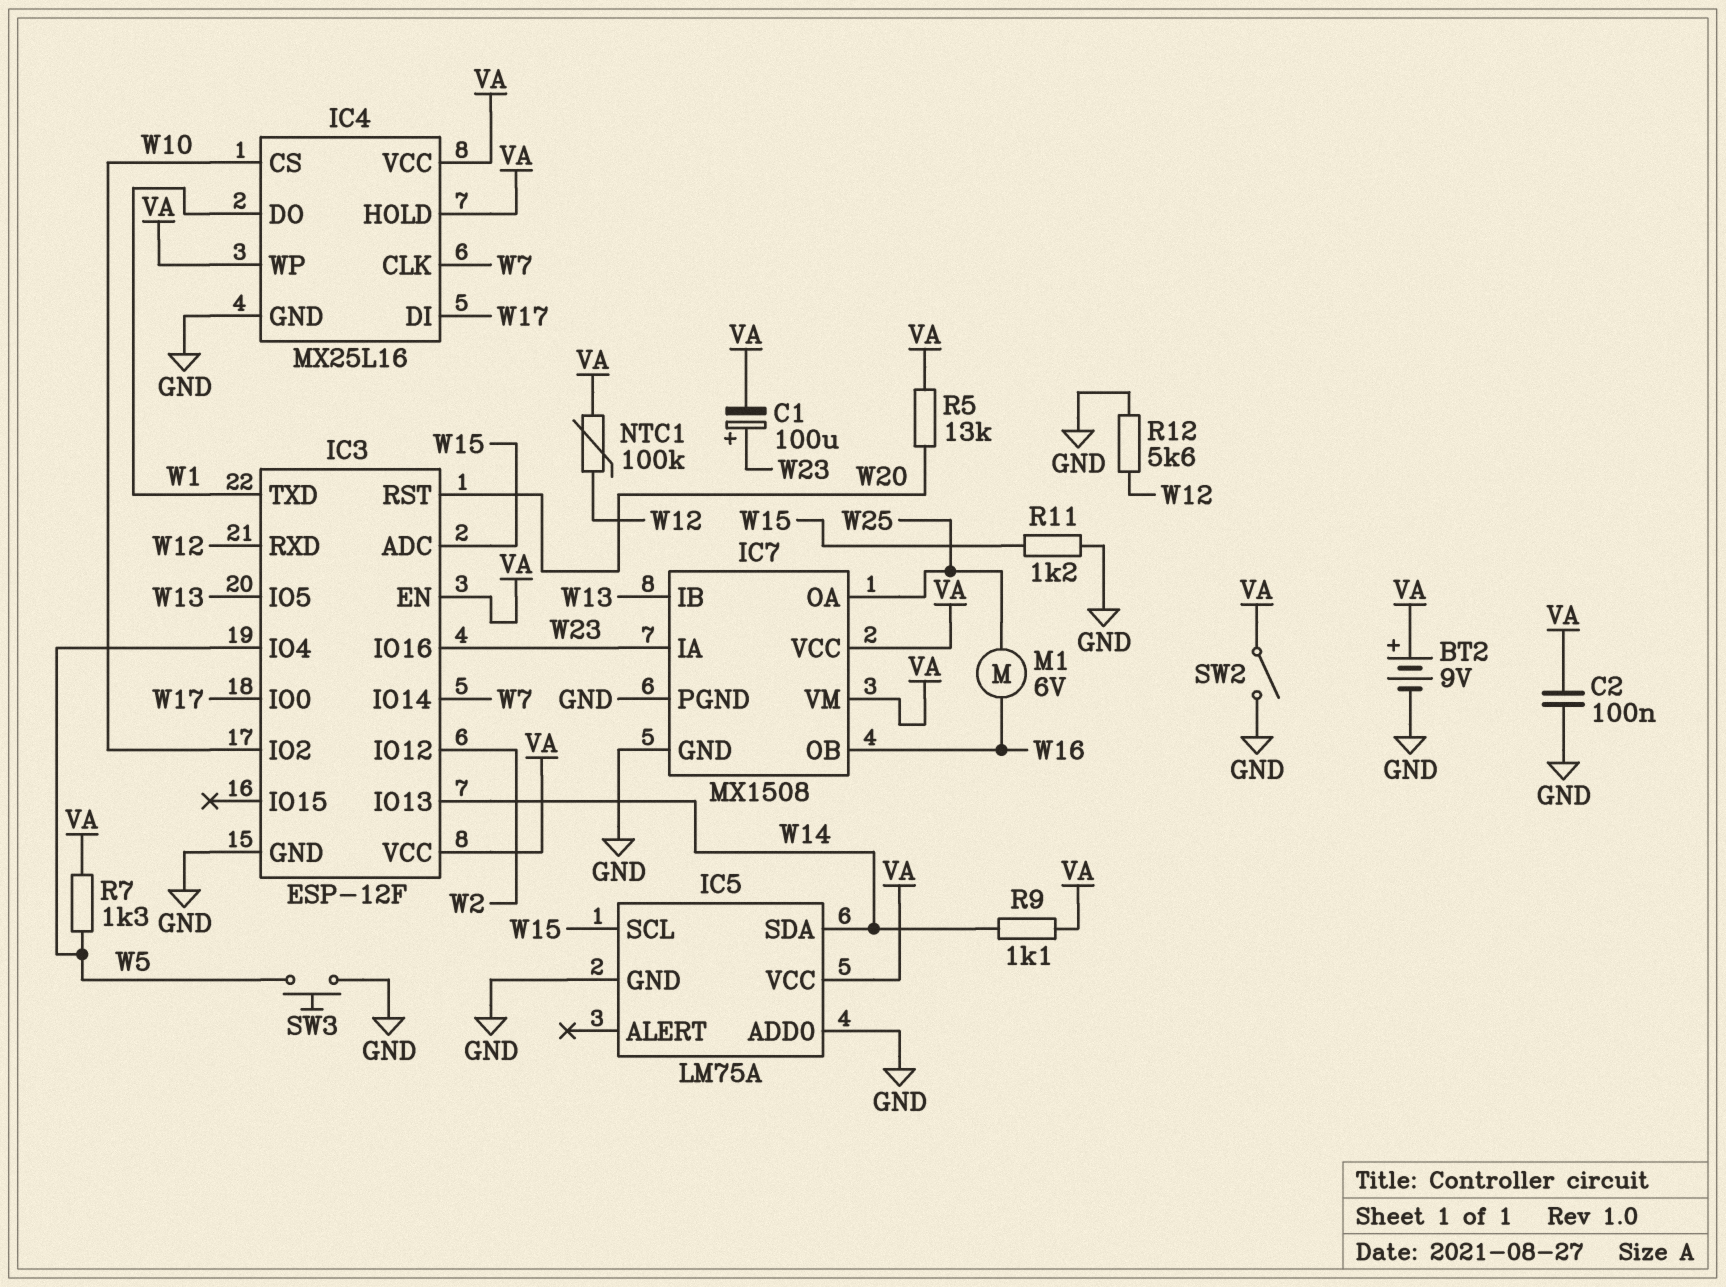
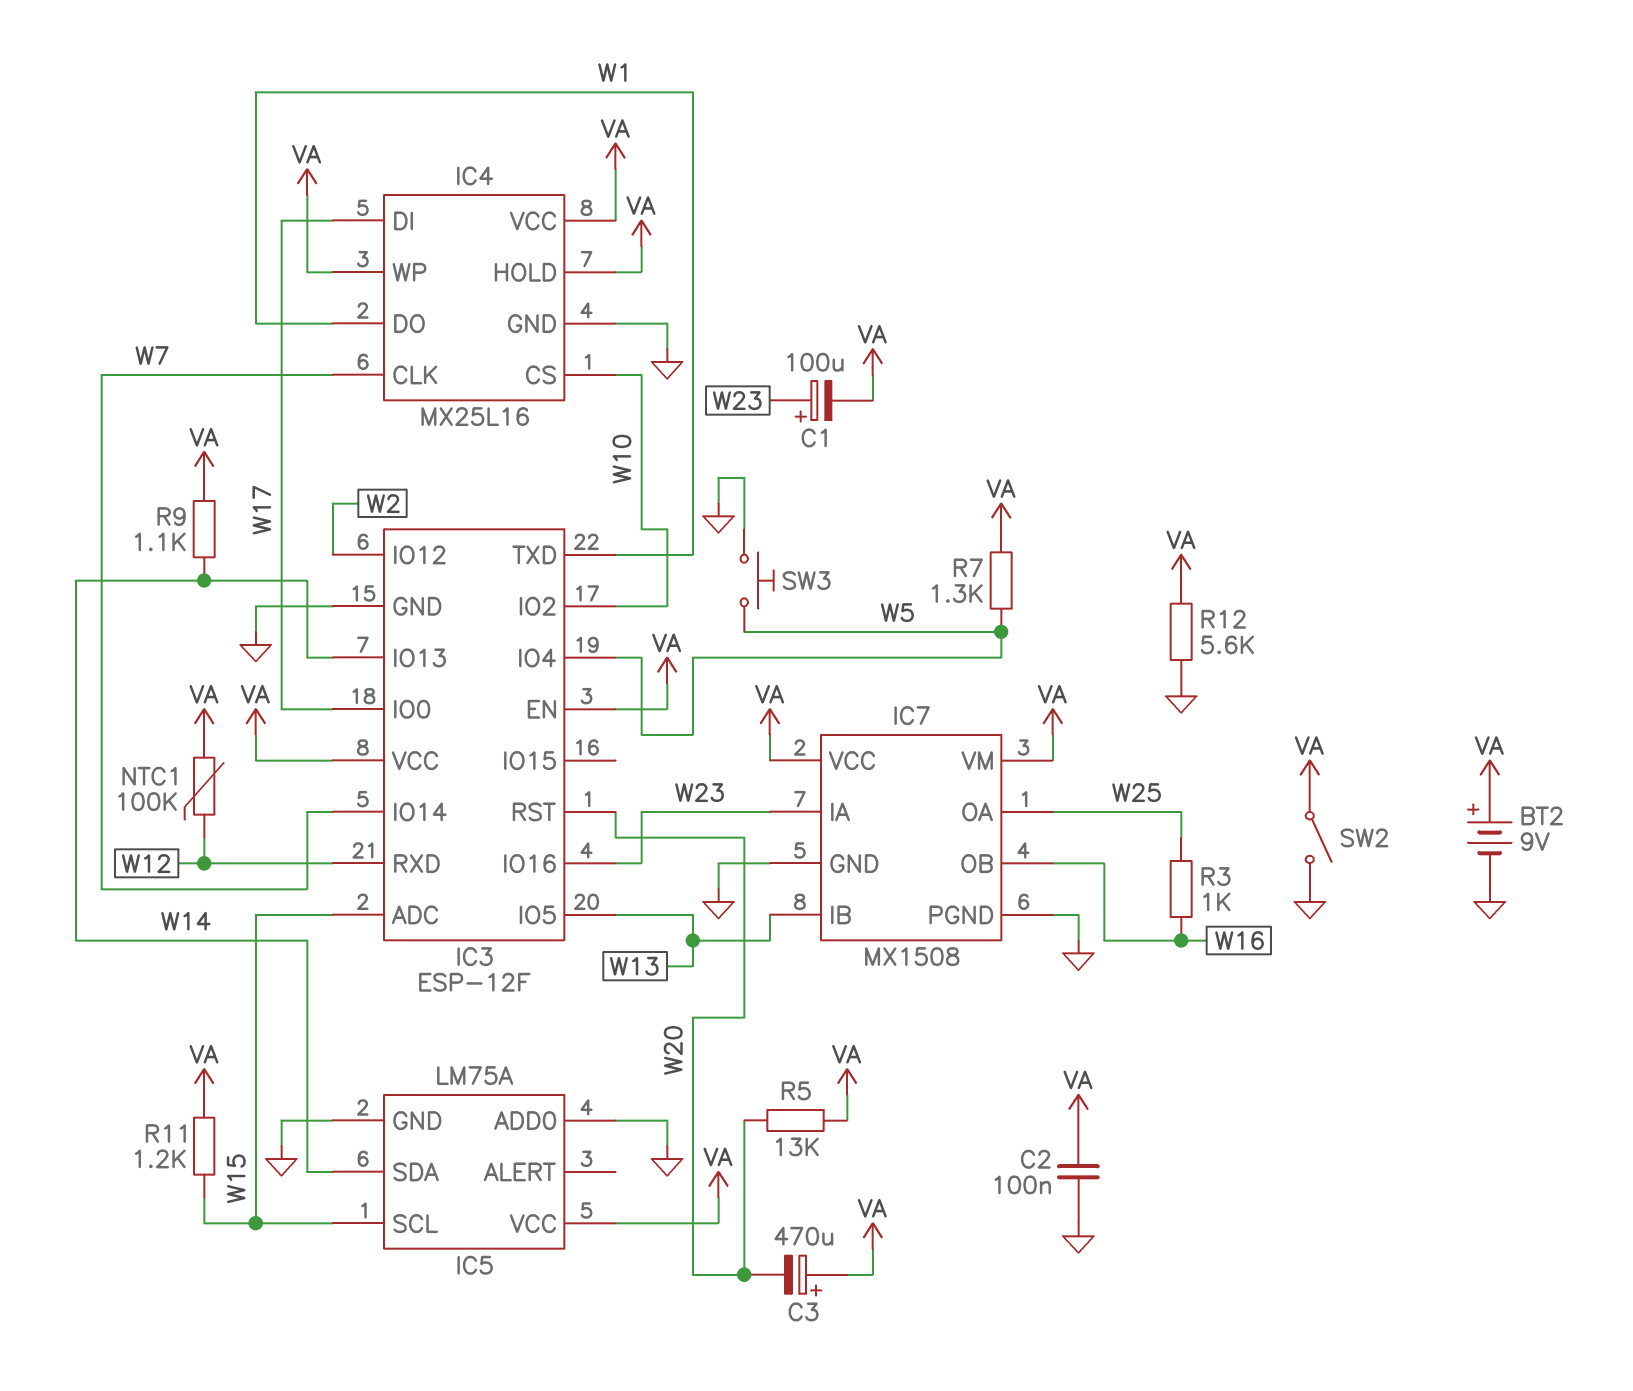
C3: none -> 470uF (plus VA, minus W20)
M1: motor 6V (W16, W25) -> none
R3: none -> 1k (W16, W25)
R11: 1.2k (GND, W15) -> 1.2k (VA, W15)
R12: 5.6k (GND, W12) -> 5.6k (GND, VA)

